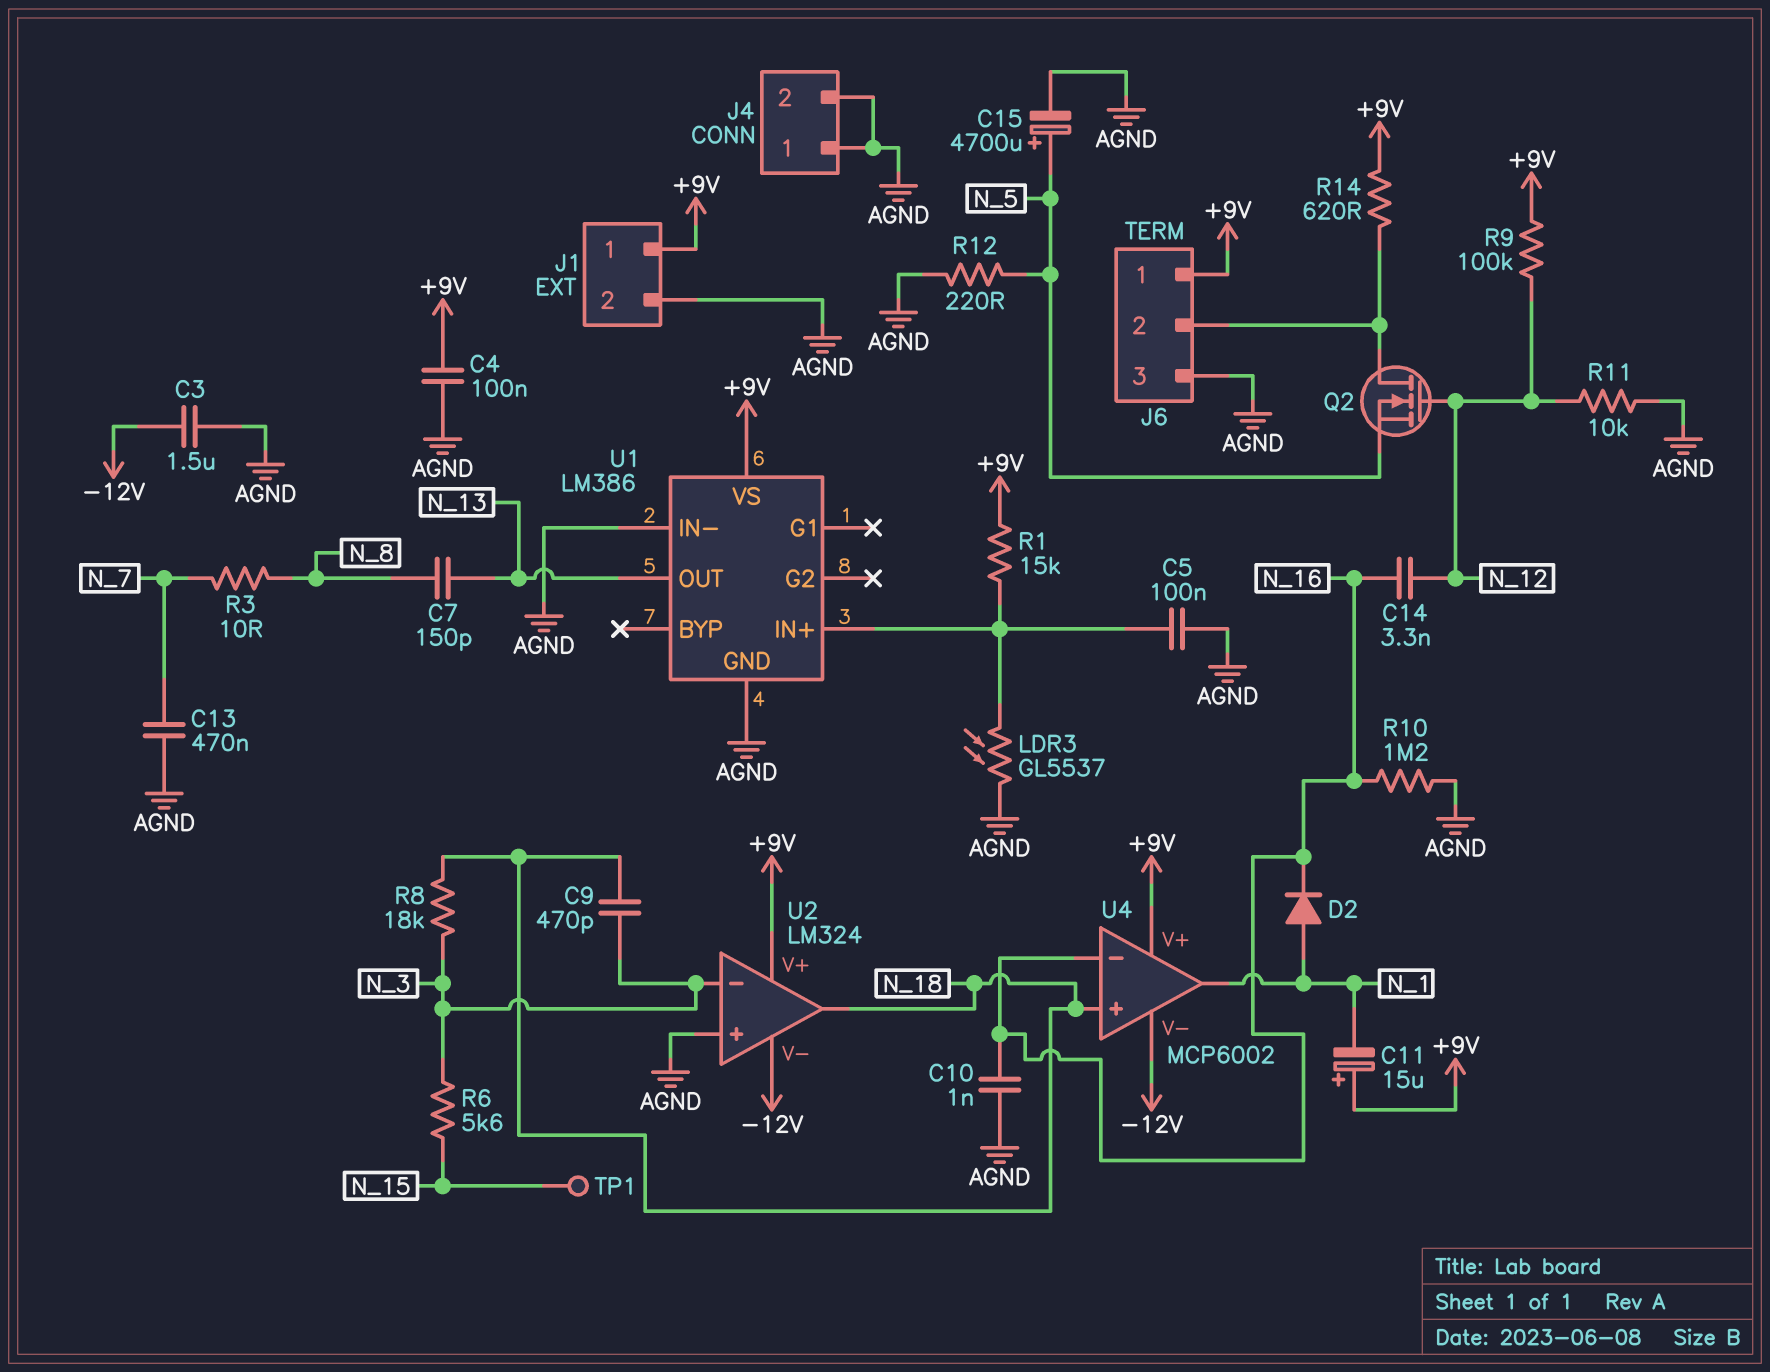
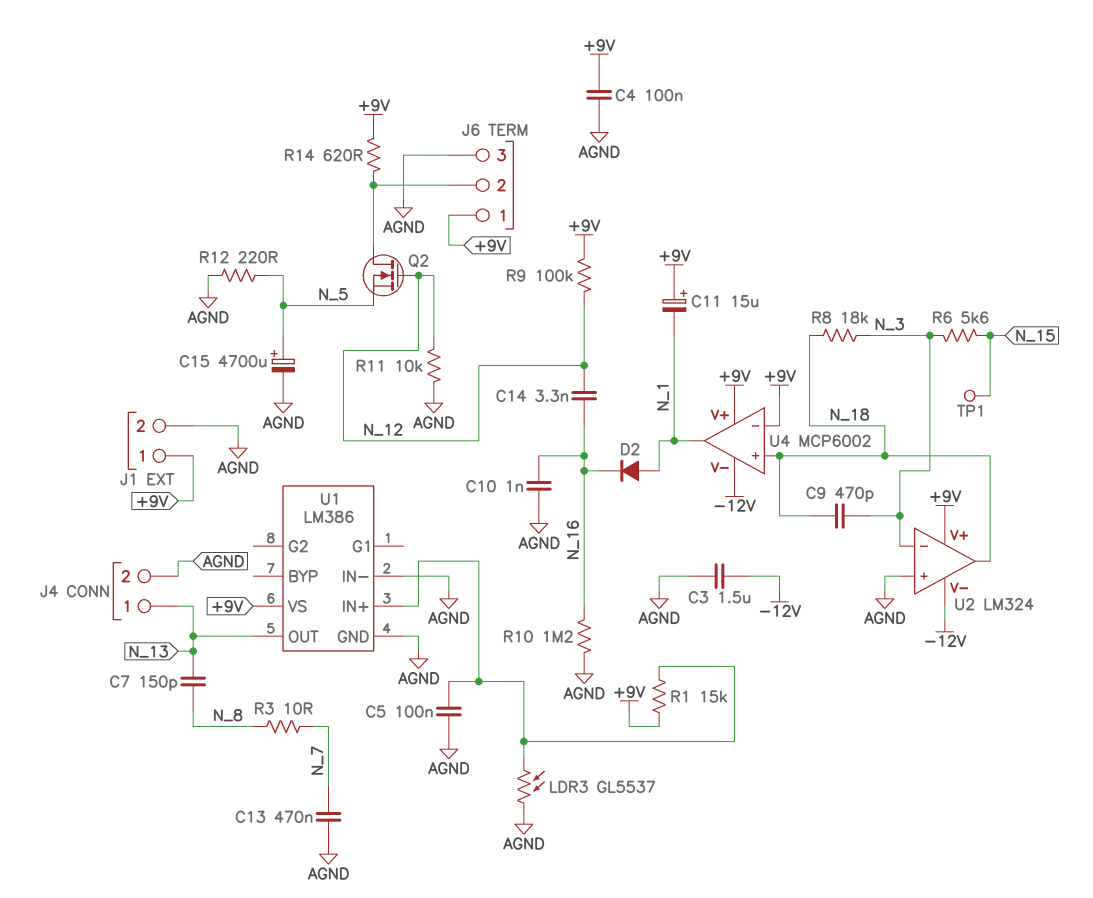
J4 pin 1: AGND -> N_13
U4 pin in-: N_16 -> +9V

